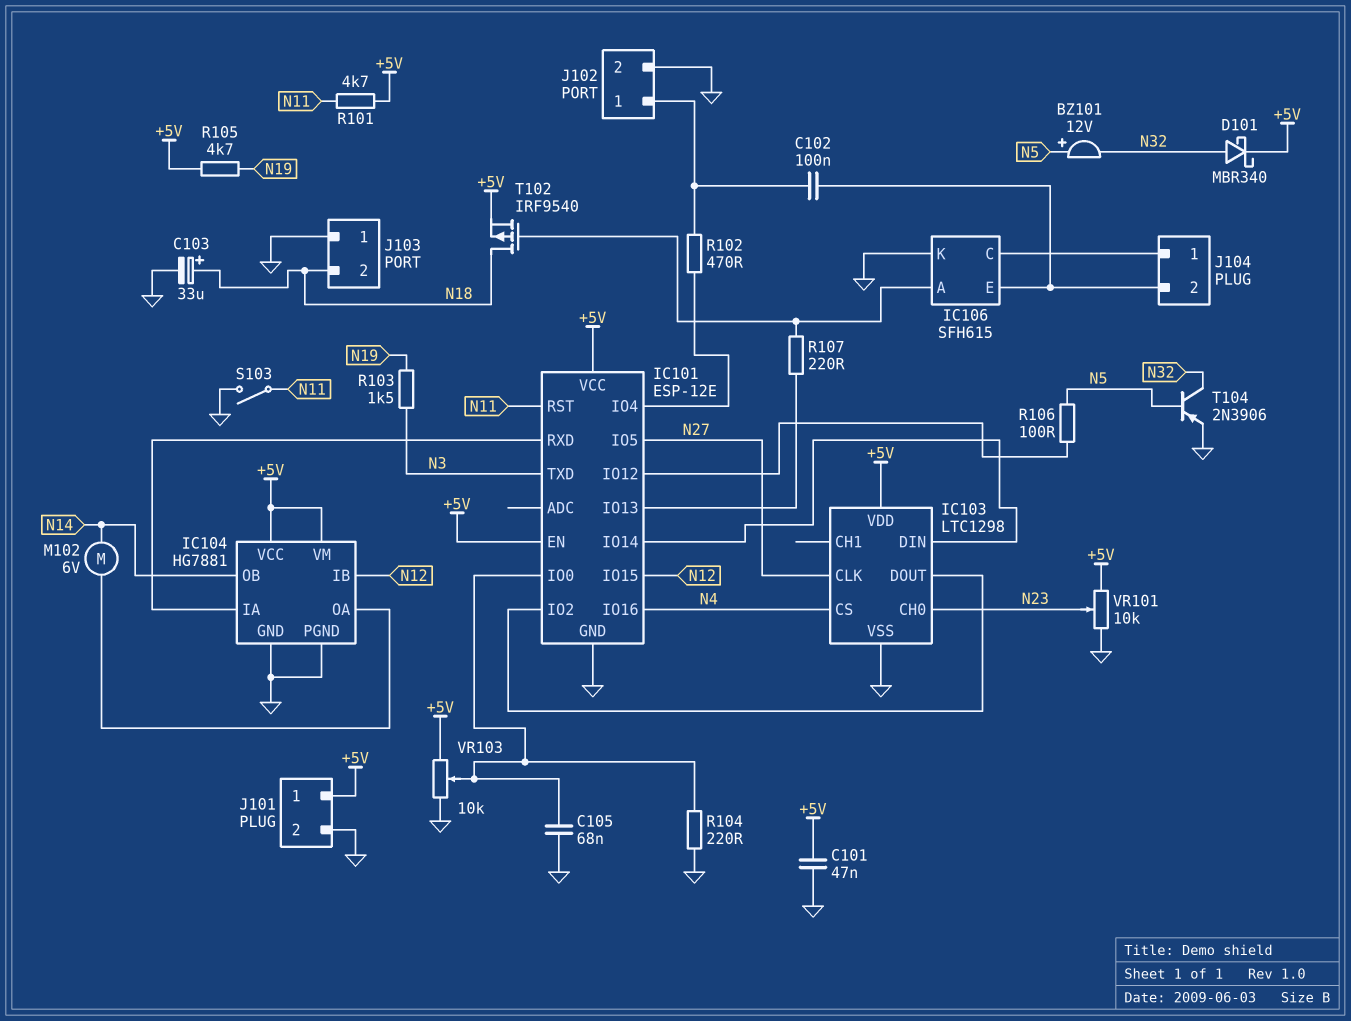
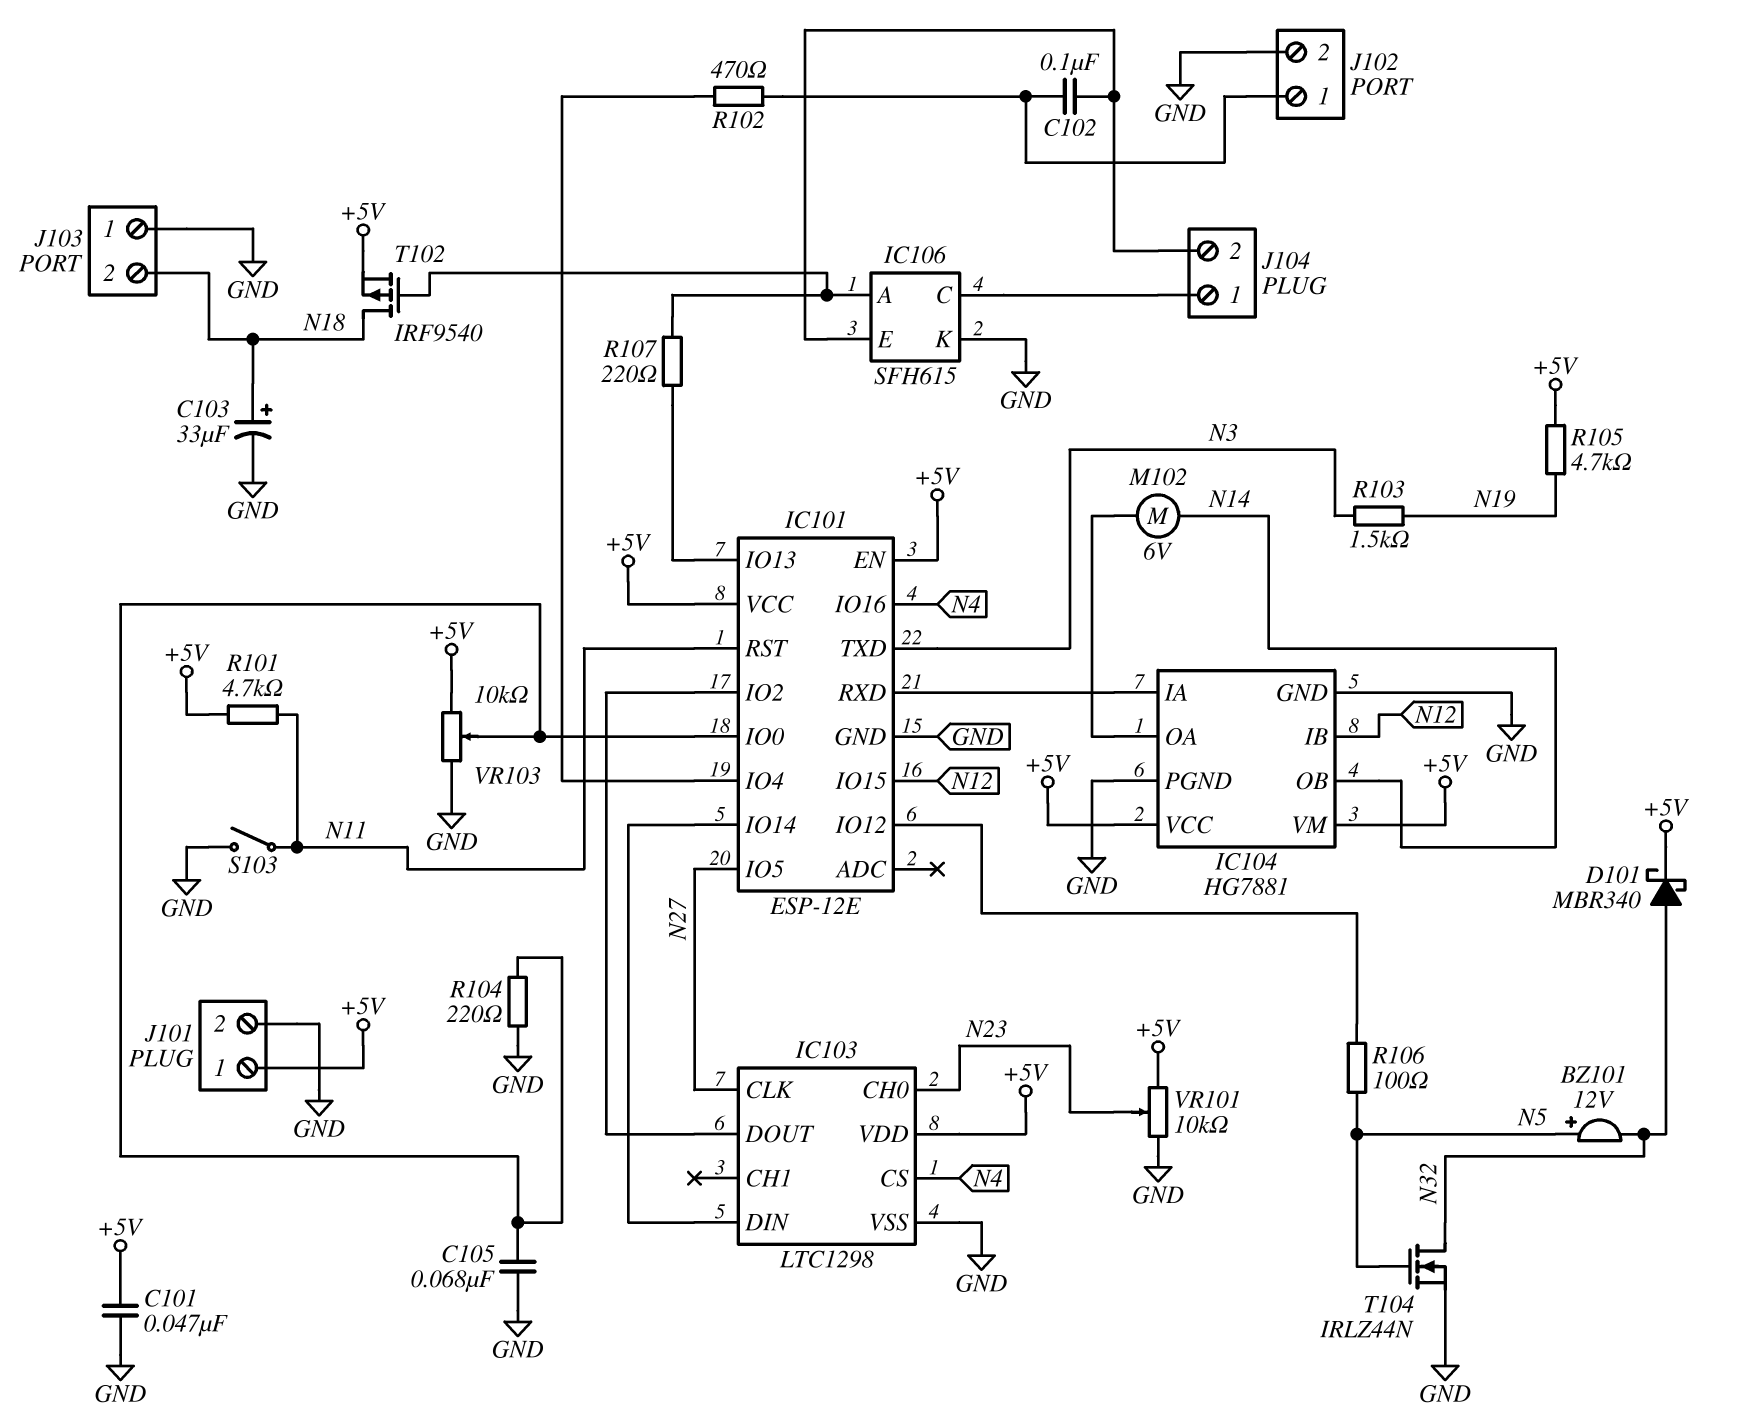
T104: PNP 2N3906 (B N5, C N32, E GND) -> NMOS IRLZ44N (G N5, D N32, S GND)

